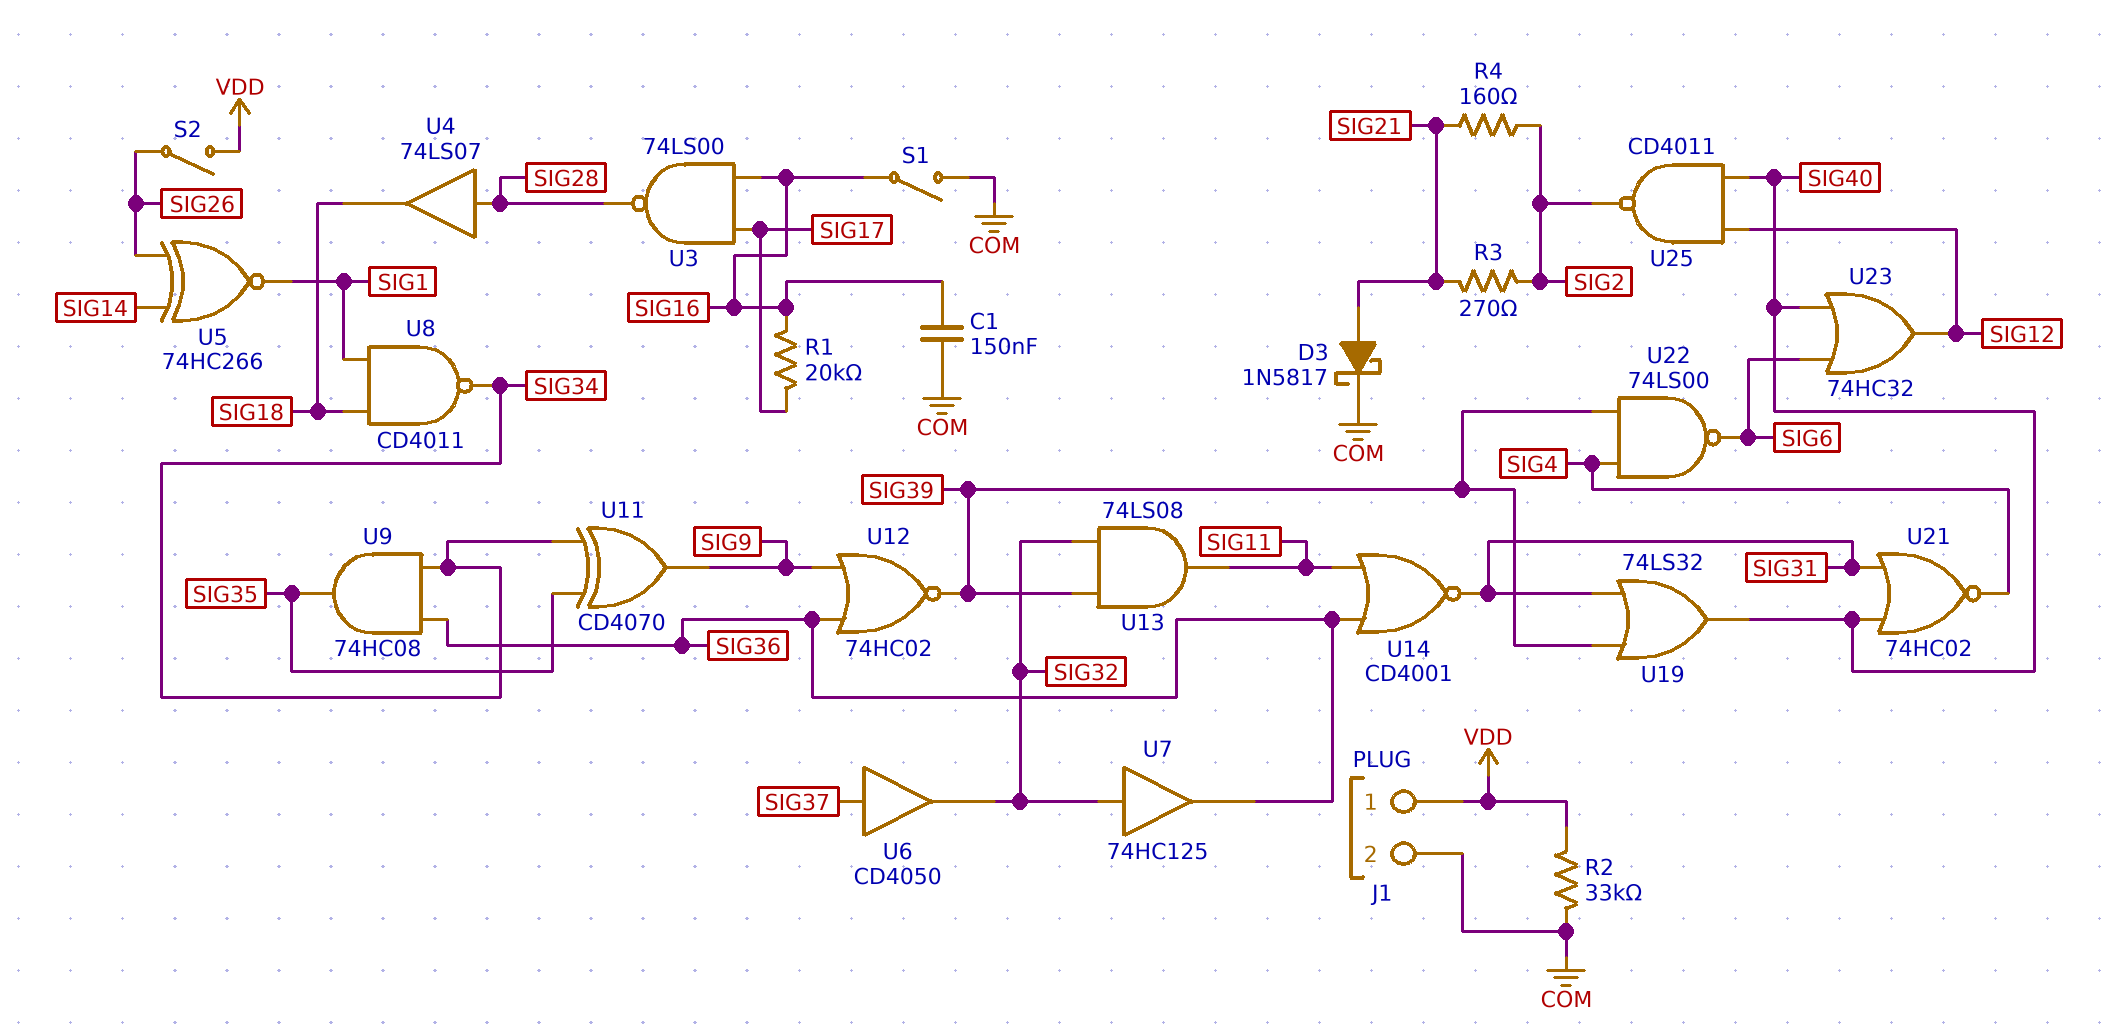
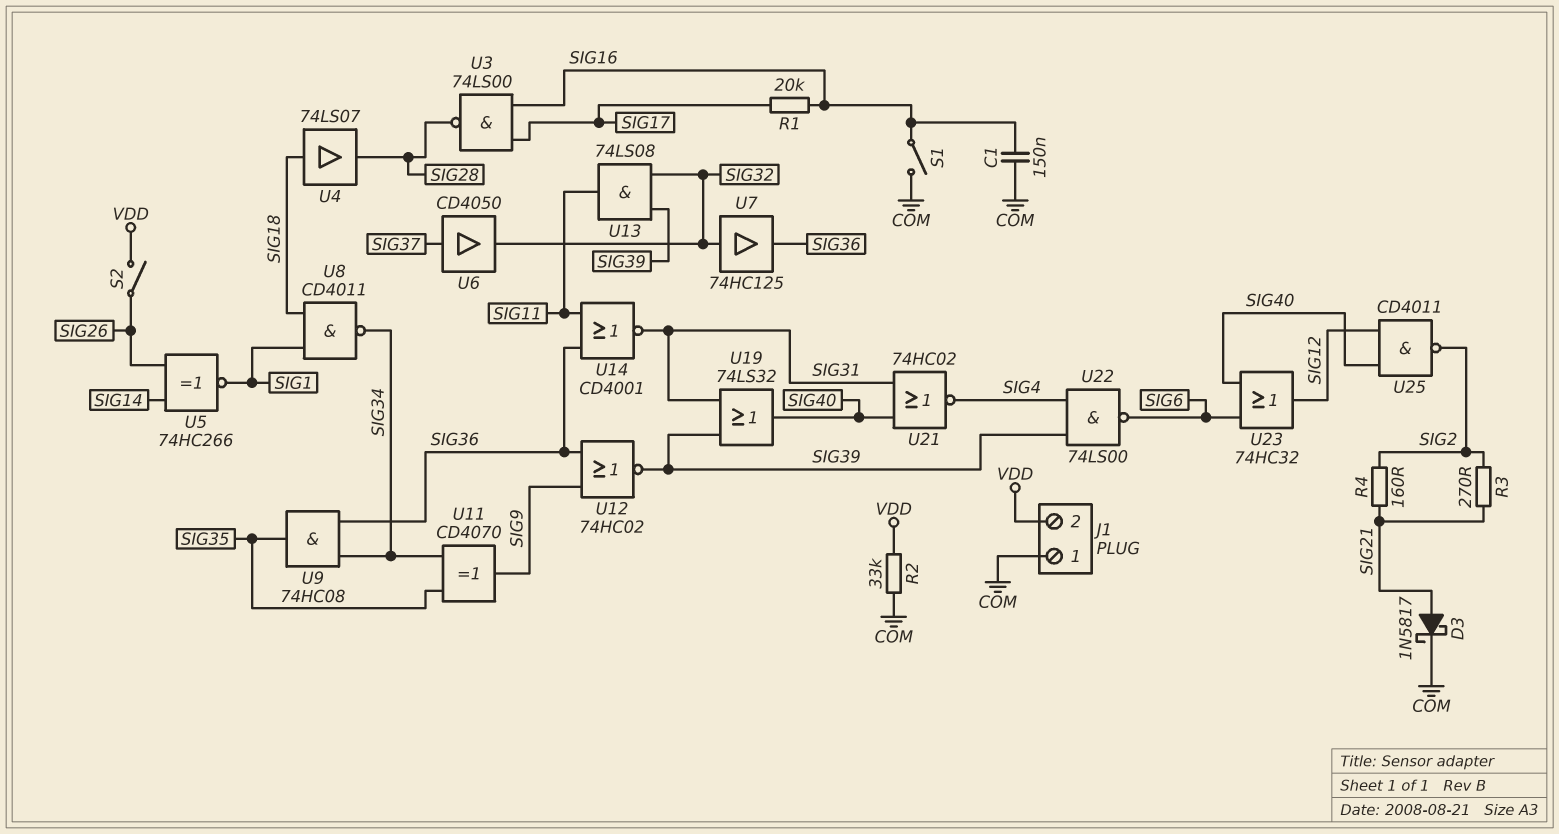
J1 pin 1: VDD -> COM
J1 pin 2: COM -> VDD
U4: buffer 74LS07 (in SIG28, out SIG18) -> buffer 74LS07 (in SIG18, out SIG28)

